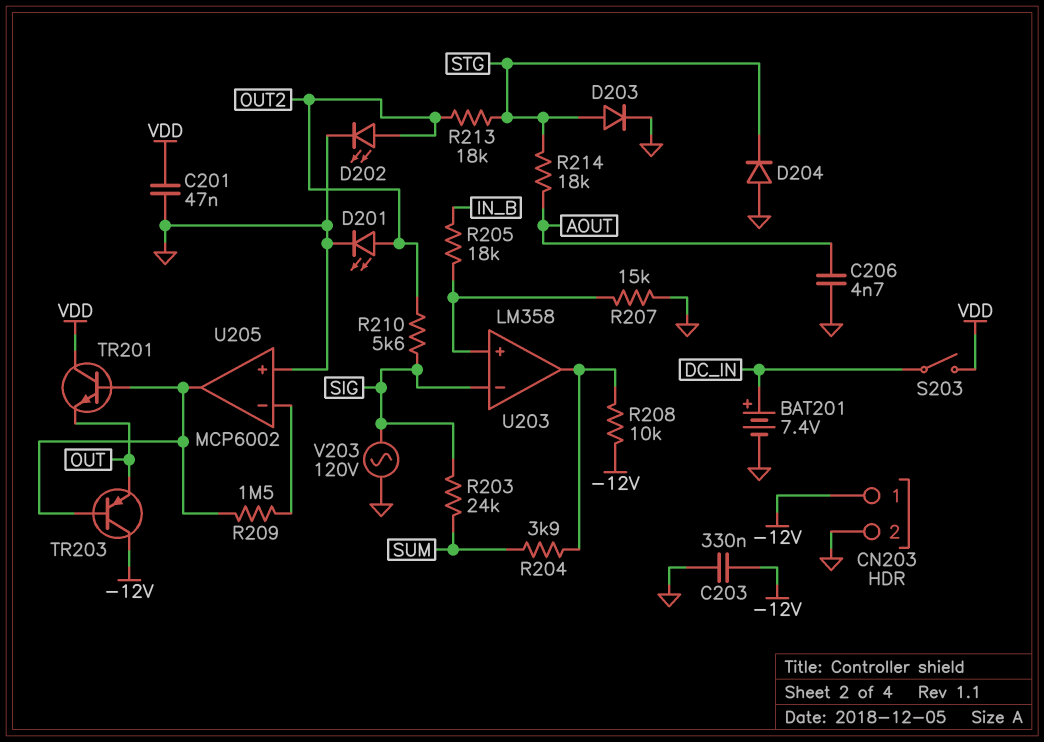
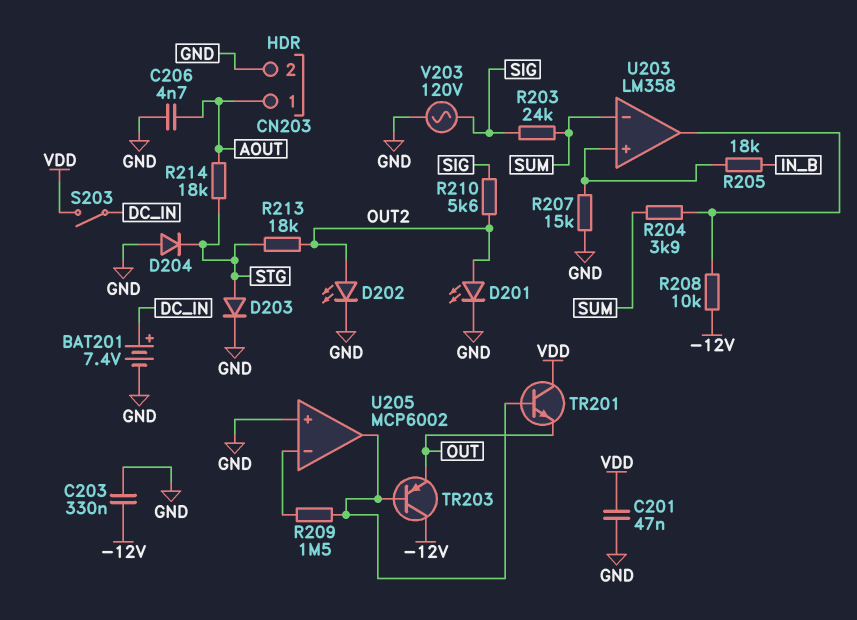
CN203 pin 1: -12V -> AOUT
U203 pin in-: SIG -> SUM

